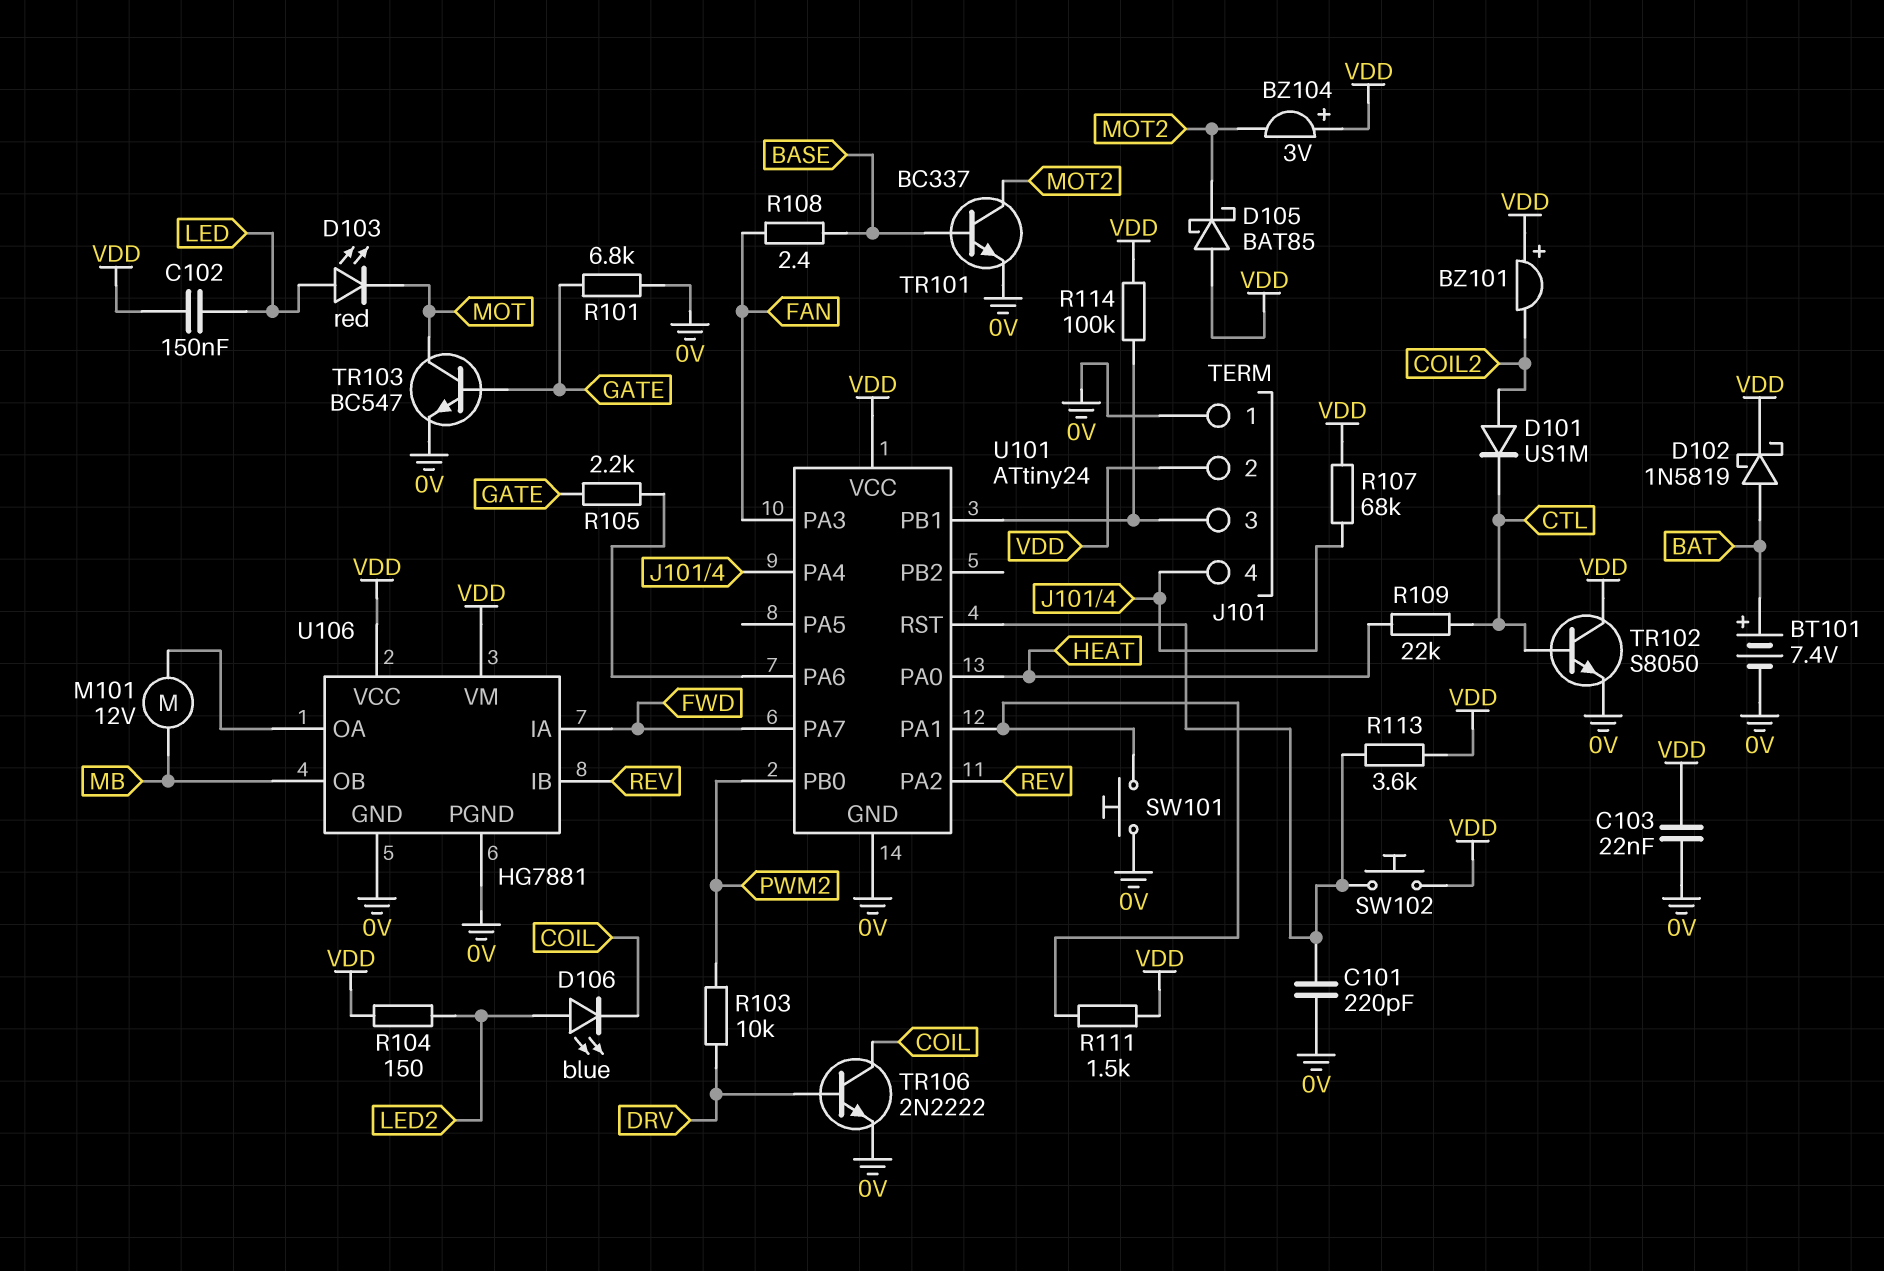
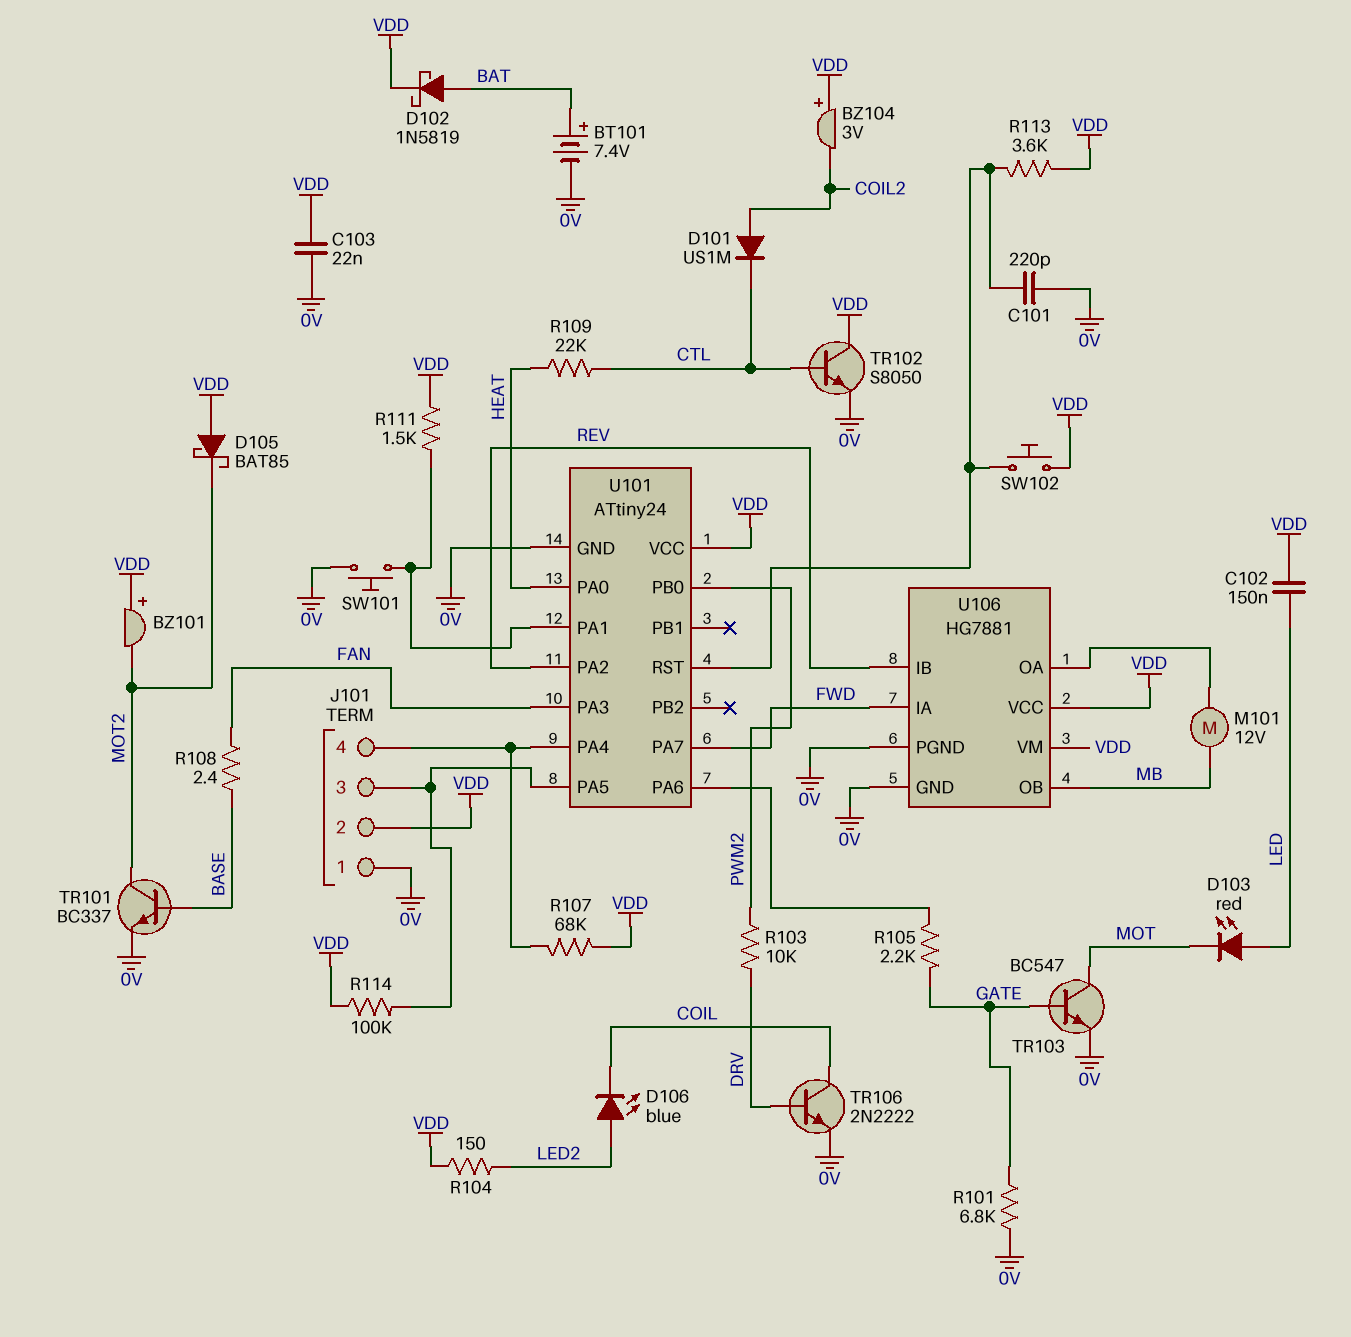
BZ101: buzzer (plus VDD, minus COIL2) -> buzzer (plus VDD, minus MOT2)
BZ104: buzzer 3V (plus VDD, minus MOT2) -> buzzer 3V (plus VDD, minus COIL2)
U101 pin PA5: none -> J101/3
U101 pin PB1: J101/3 -> none

